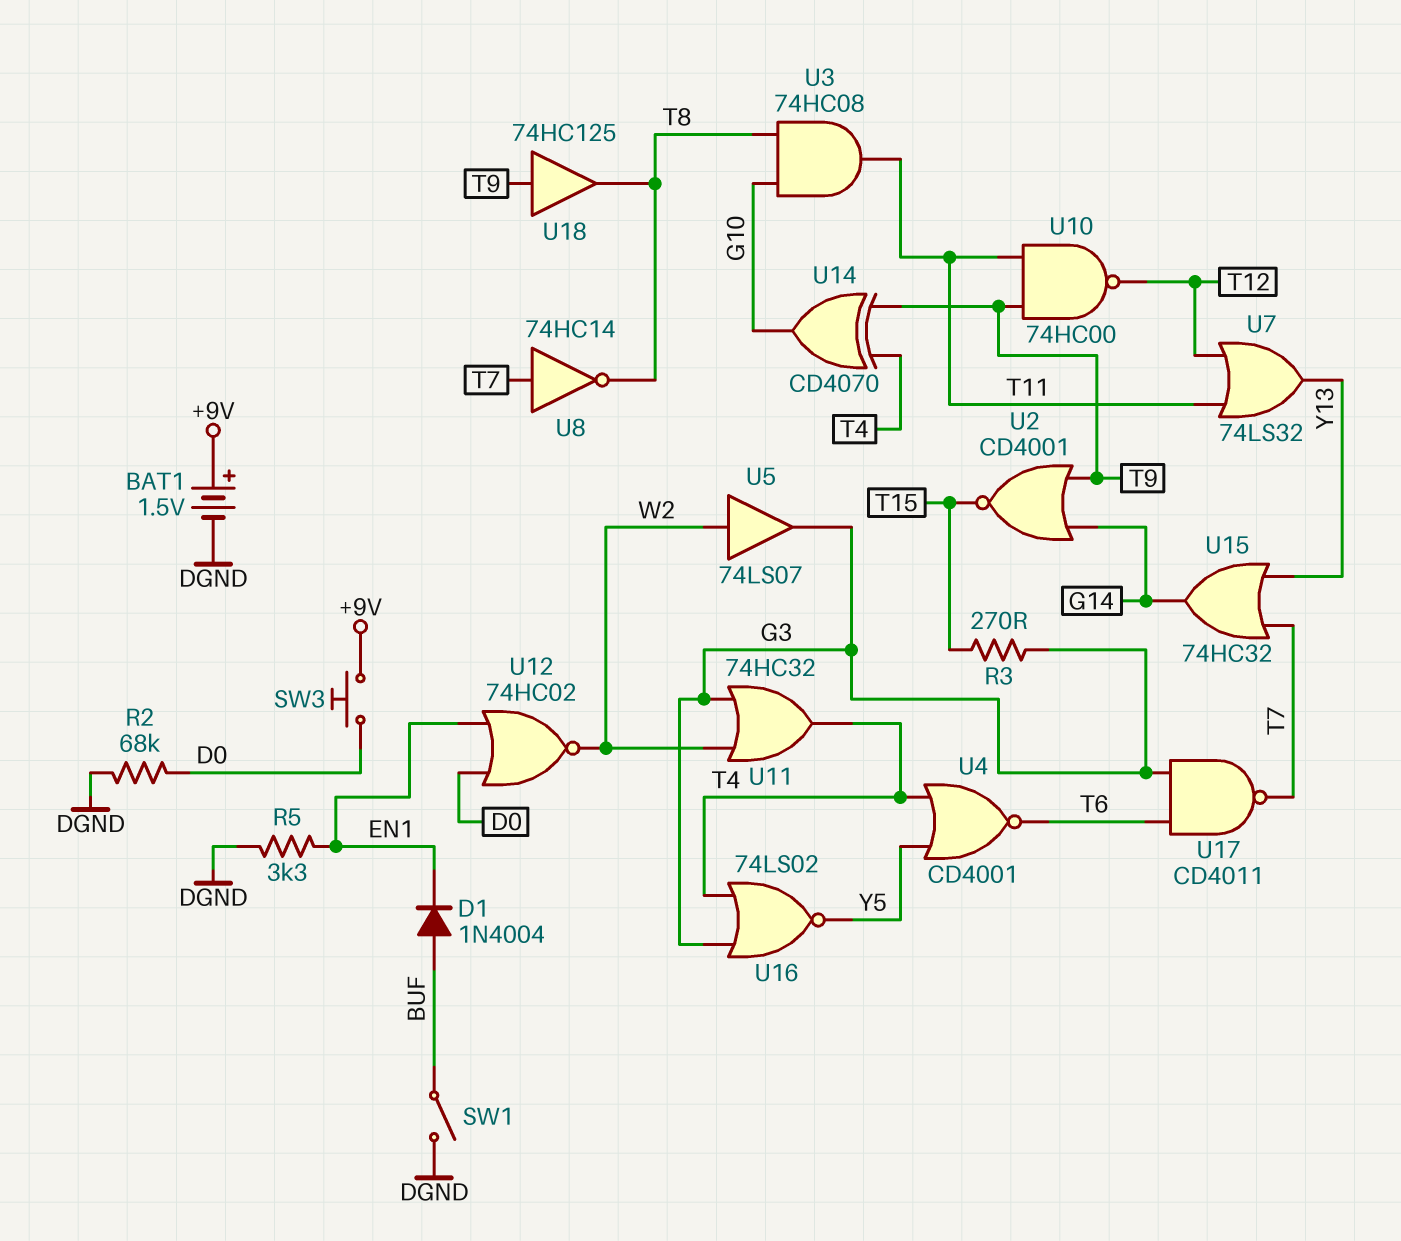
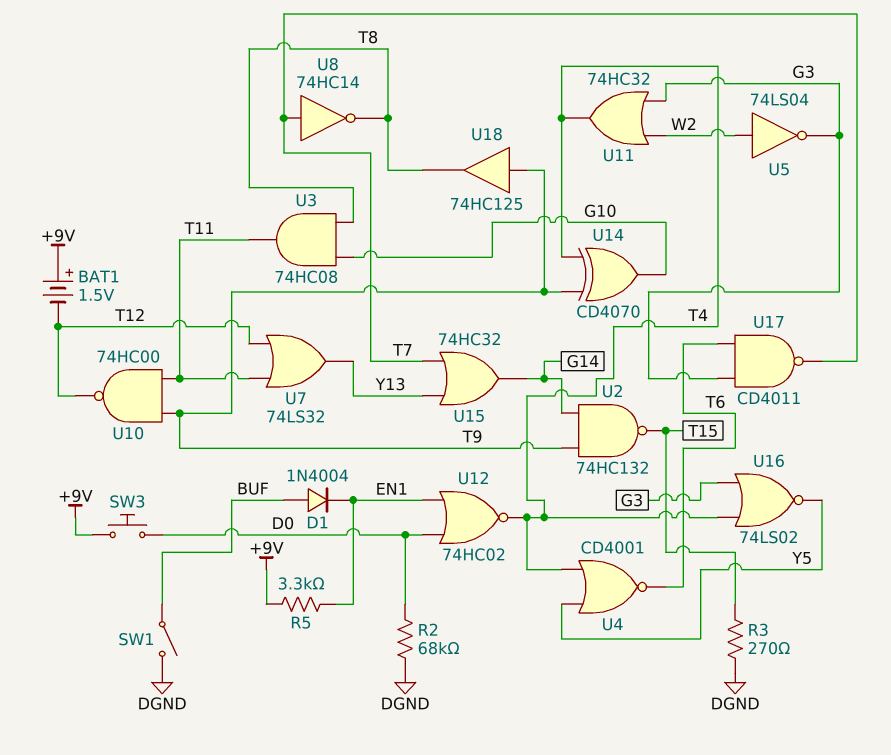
BAT1: 1.5V (plus +9V, minus DGND) -> 1.5V (plus +9V, minus T12)
R3: 270 (G3, T15) -> 270 (DGND, T15)
R5: 3.3k (DGND, EN1) -> 3.3k (+9V, EN1)
U2: NOR CD4001 (in G14, in T9, out T15) -> NAND 74HC132 (in G14, in T9, out T15)
U5: buffer 74LS07 (in W2, out G3) -> NOT 74LS04 (in W2, out G3)
U12: NOR 74HC02 (in D0, in EN1, out W2) -> NOR 74HC02 (in D0, in EN1, out T4)

